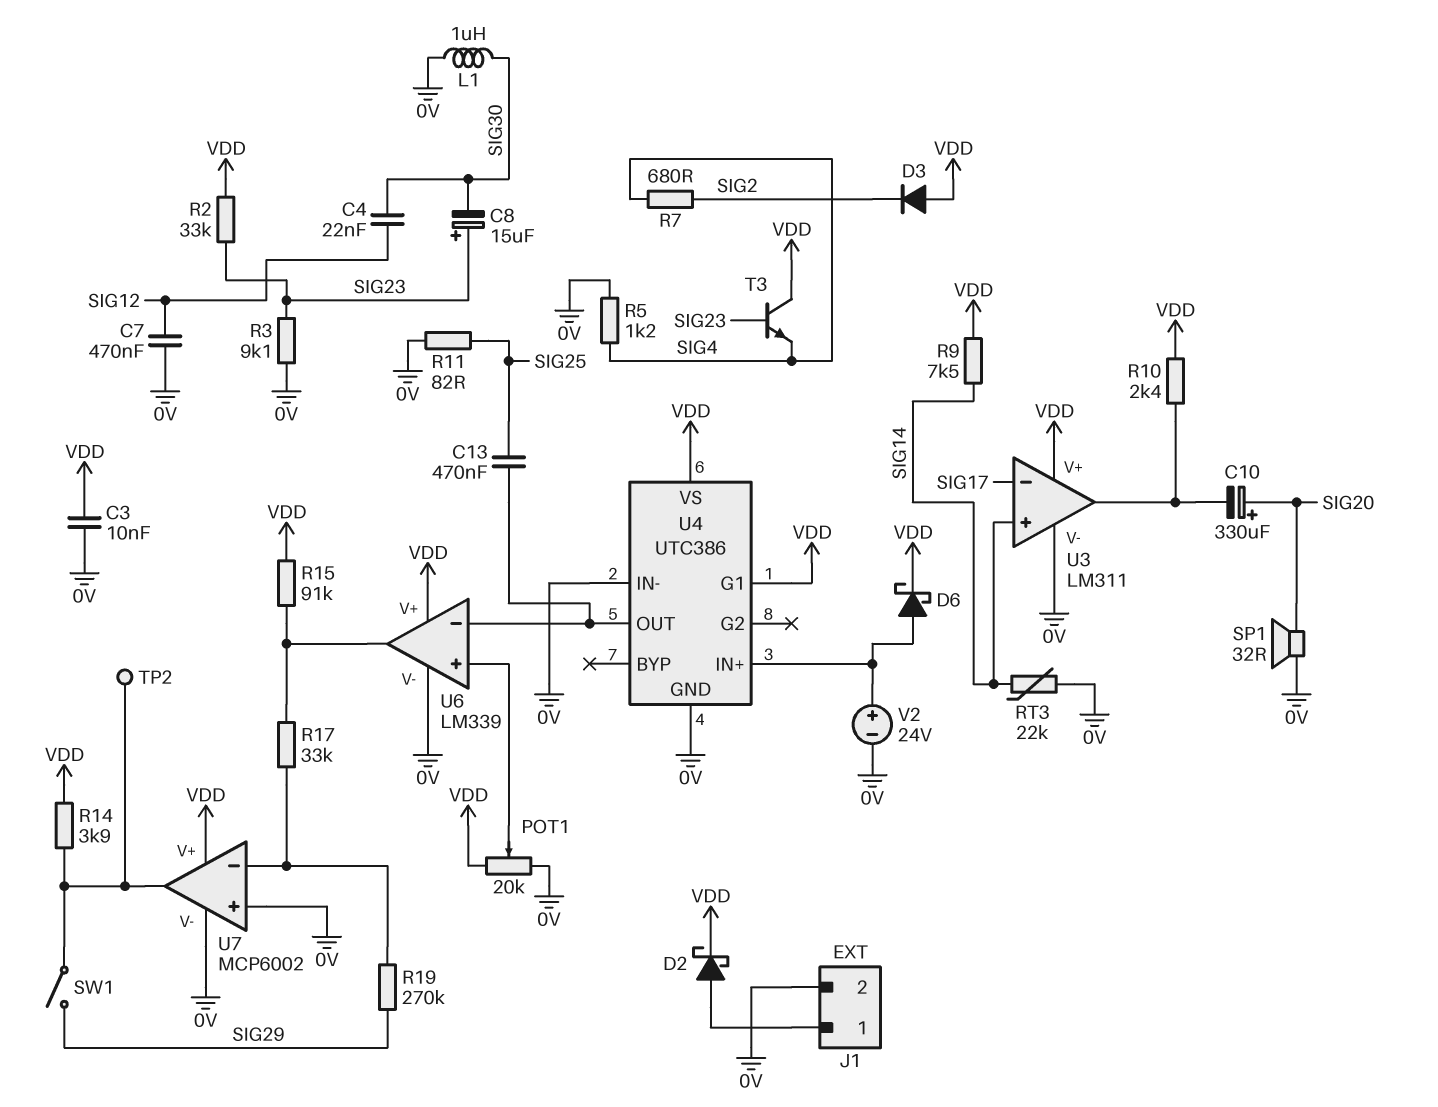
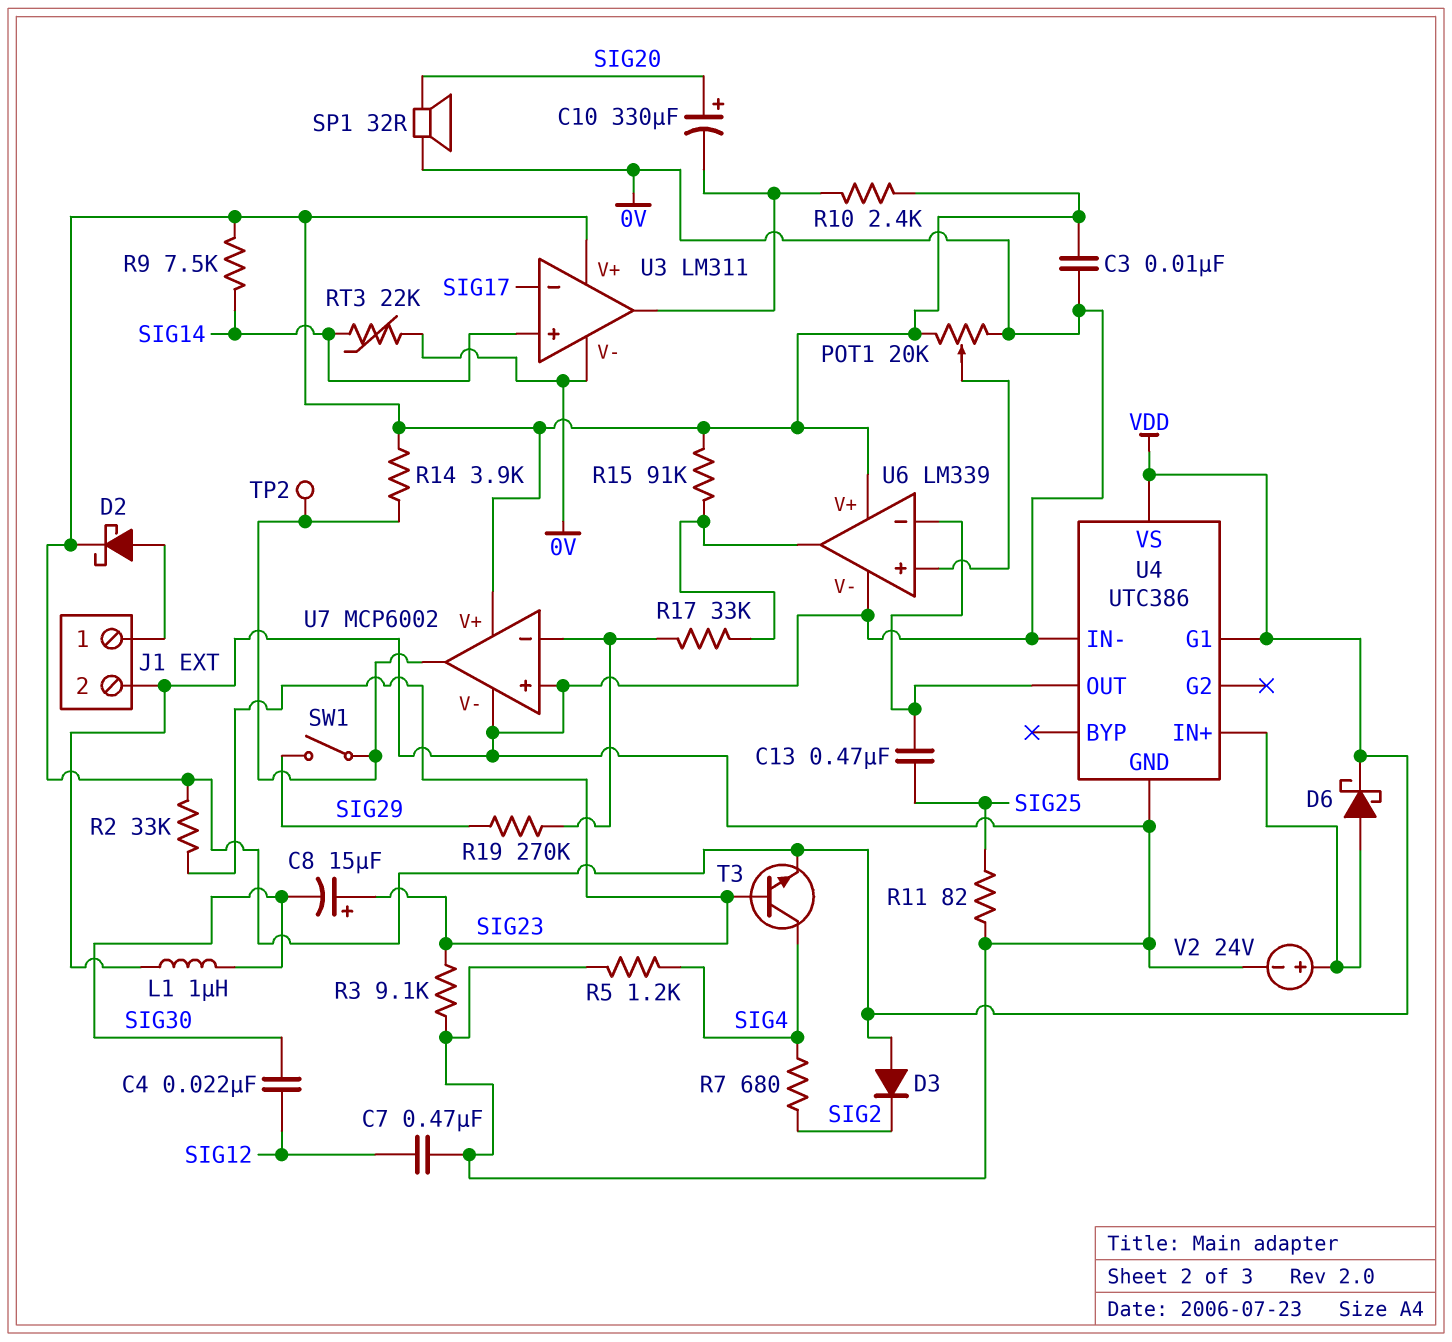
T3: NPN (B SIG23, C VDD, E SIG4) -> NPN (B SIG23, C SIG4, E VDD)

